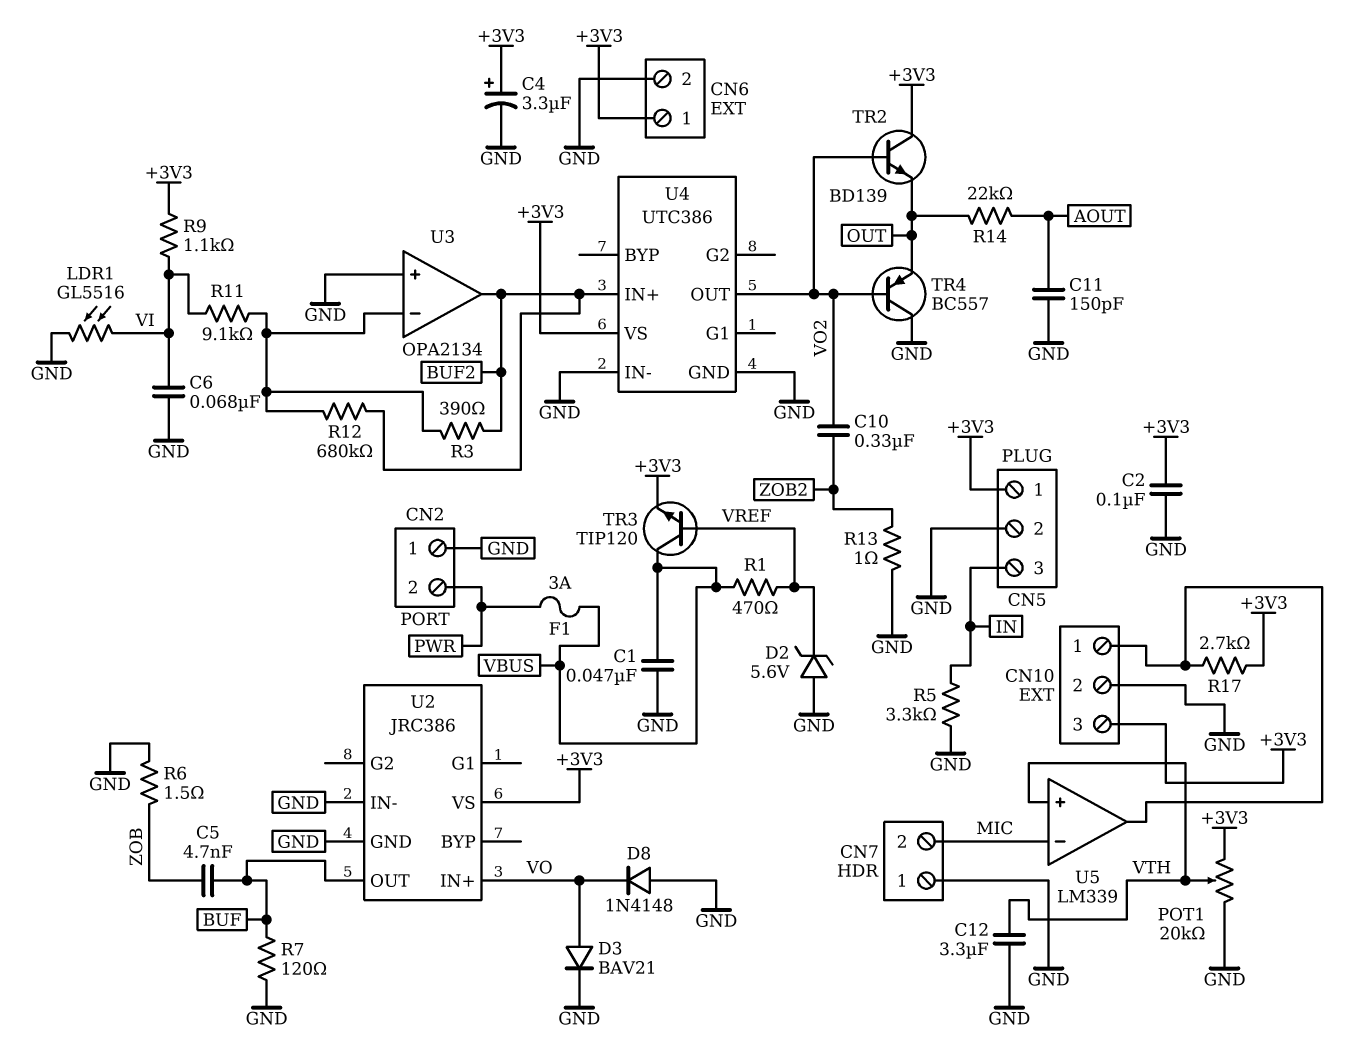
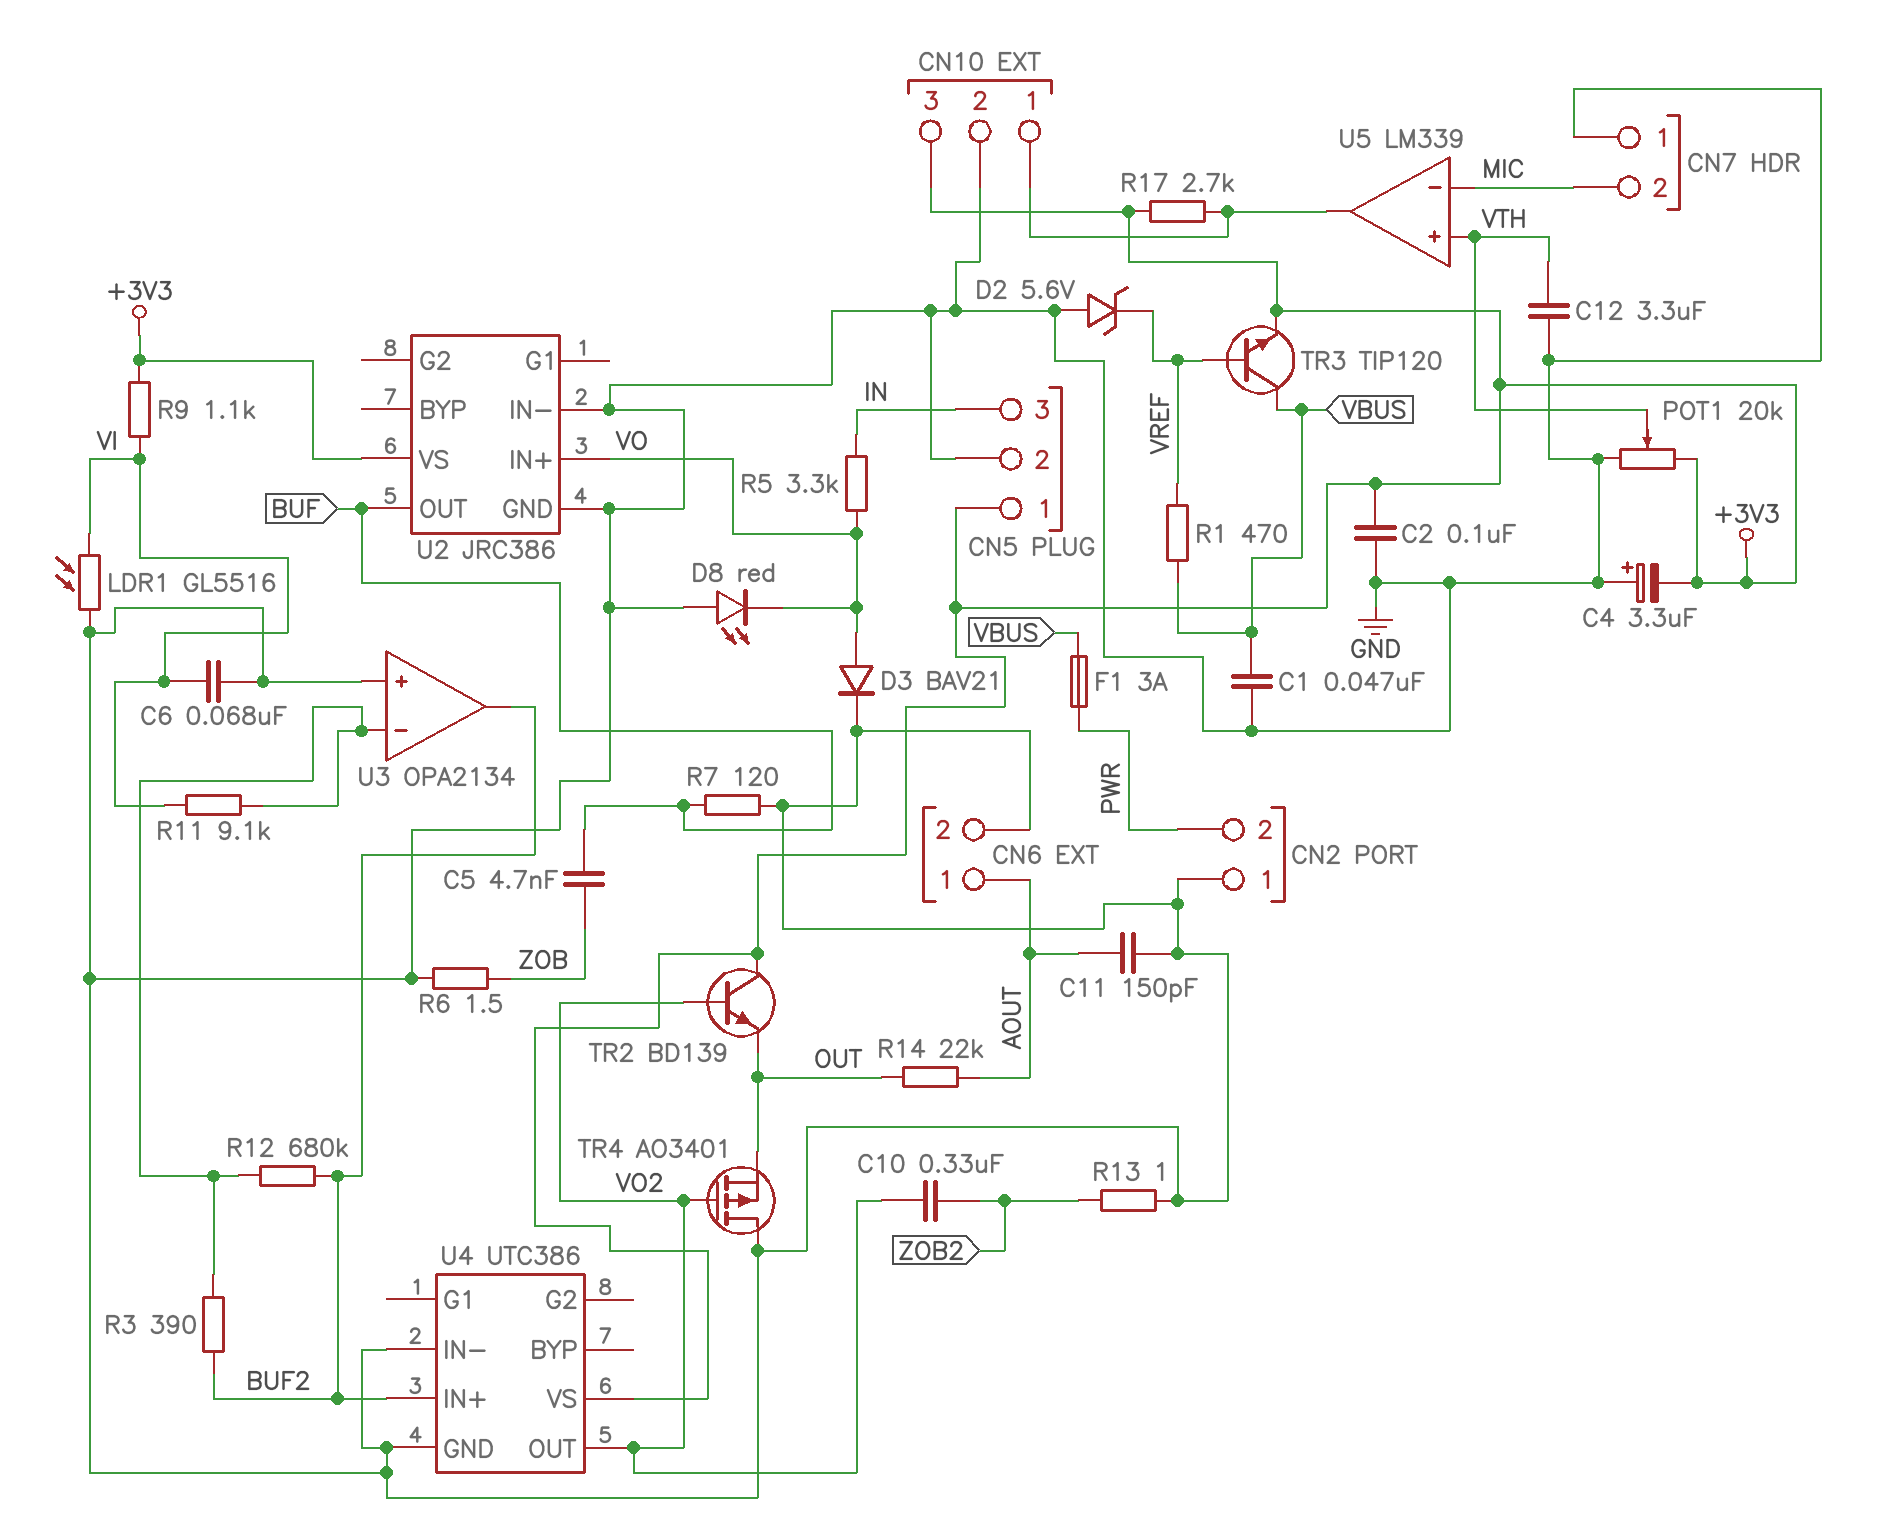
C4: 3.3uF (plus +3V3, minus GND) -> 3.3uF (plus GND, minus +3V3)
CN6 pin 1: +3V3 -> AOUT
D8: diode 1N4148 (A GND, K VO) -> LED red (A GND, K VO)
R5: 3.3k (GND, IN) -> 3.3k (IN, VO)
TR4: PNP BC557 (B VO2, C GND, E OUT) -> PMOS AO3401 (G VO2, D GND, S OUT)

